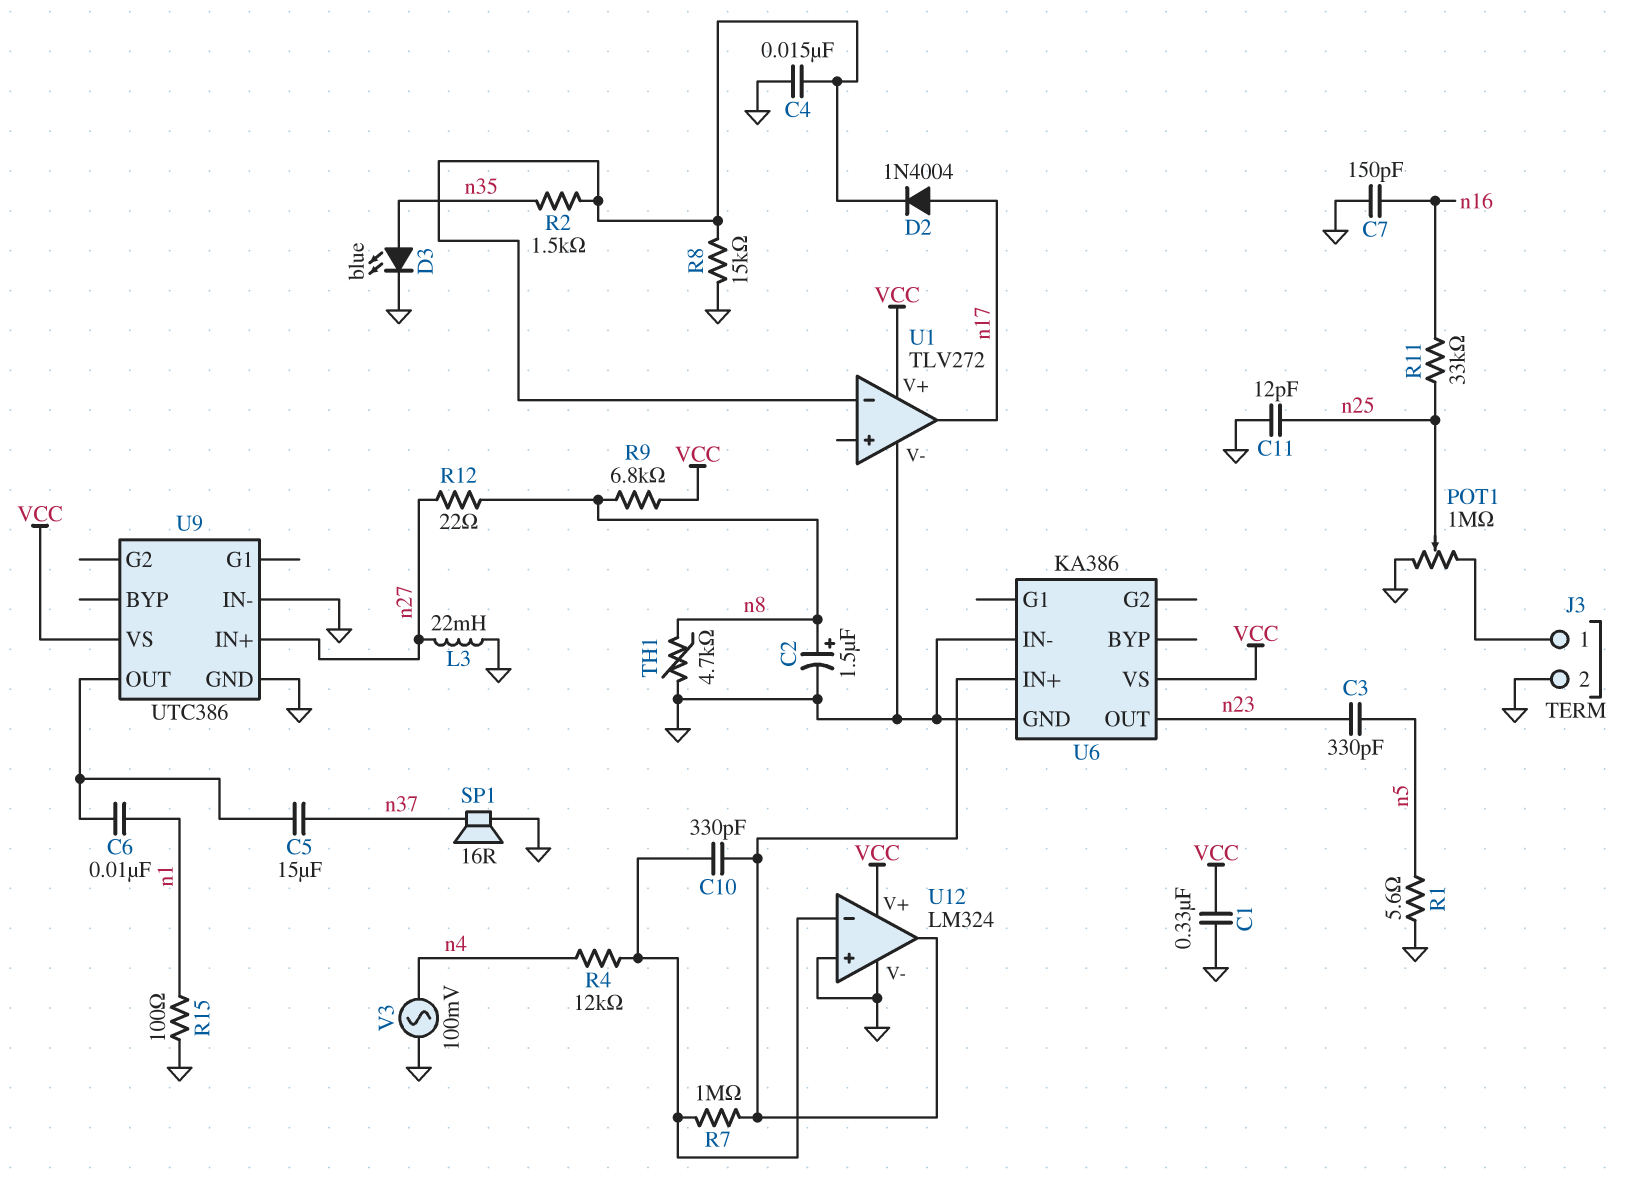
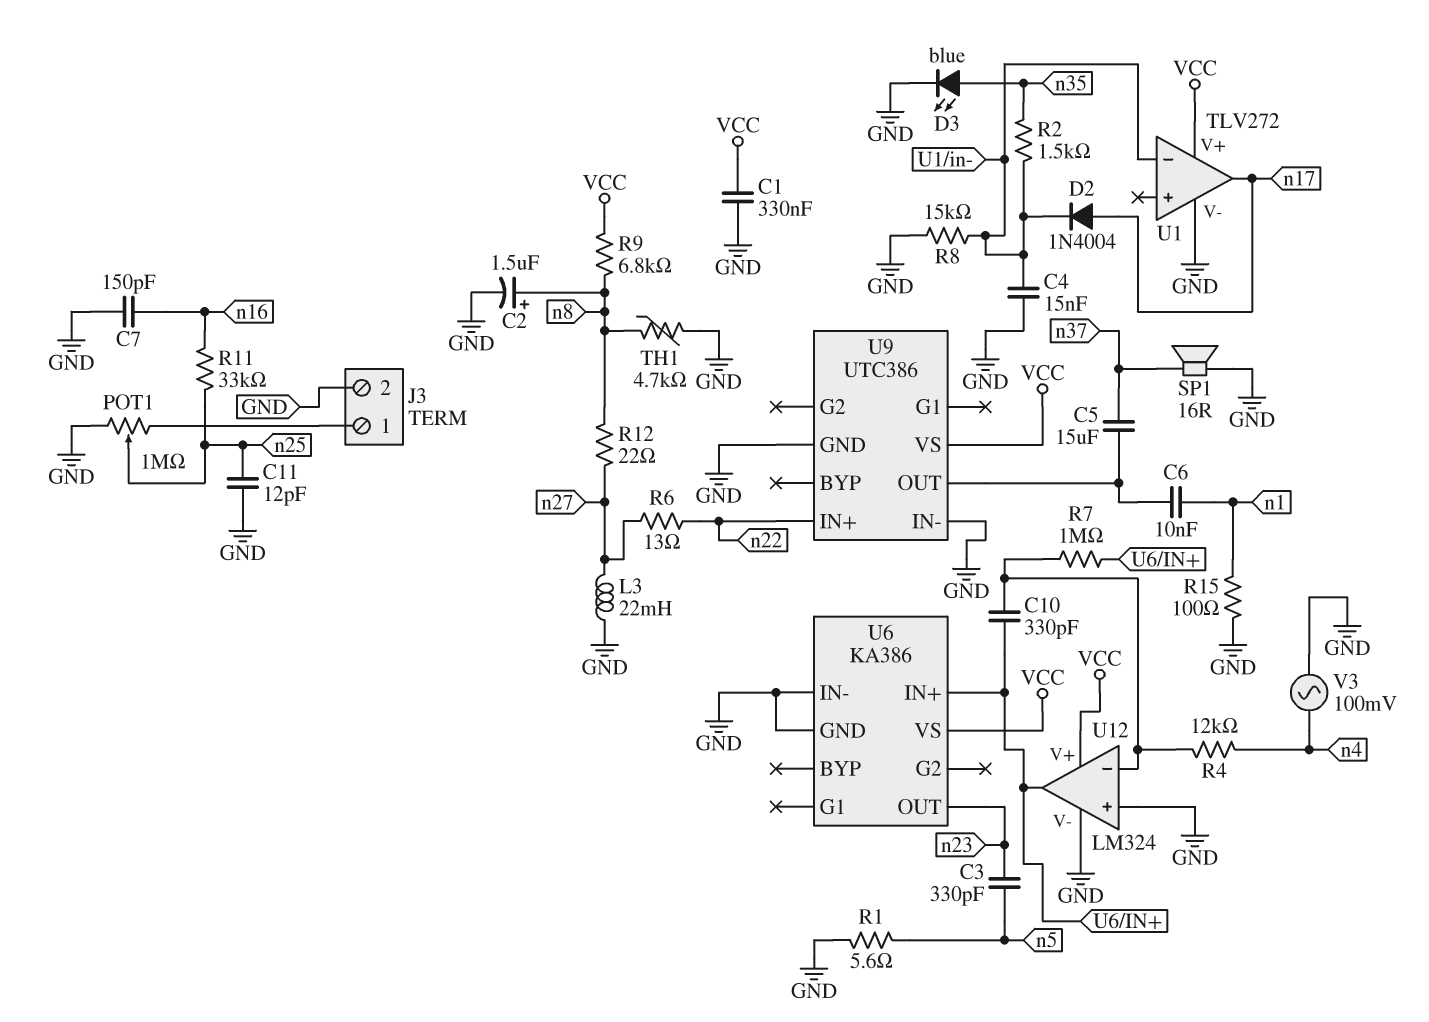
R6: none -> 13 (n22, n27)
U9 pin IN+: n27 -> n22

